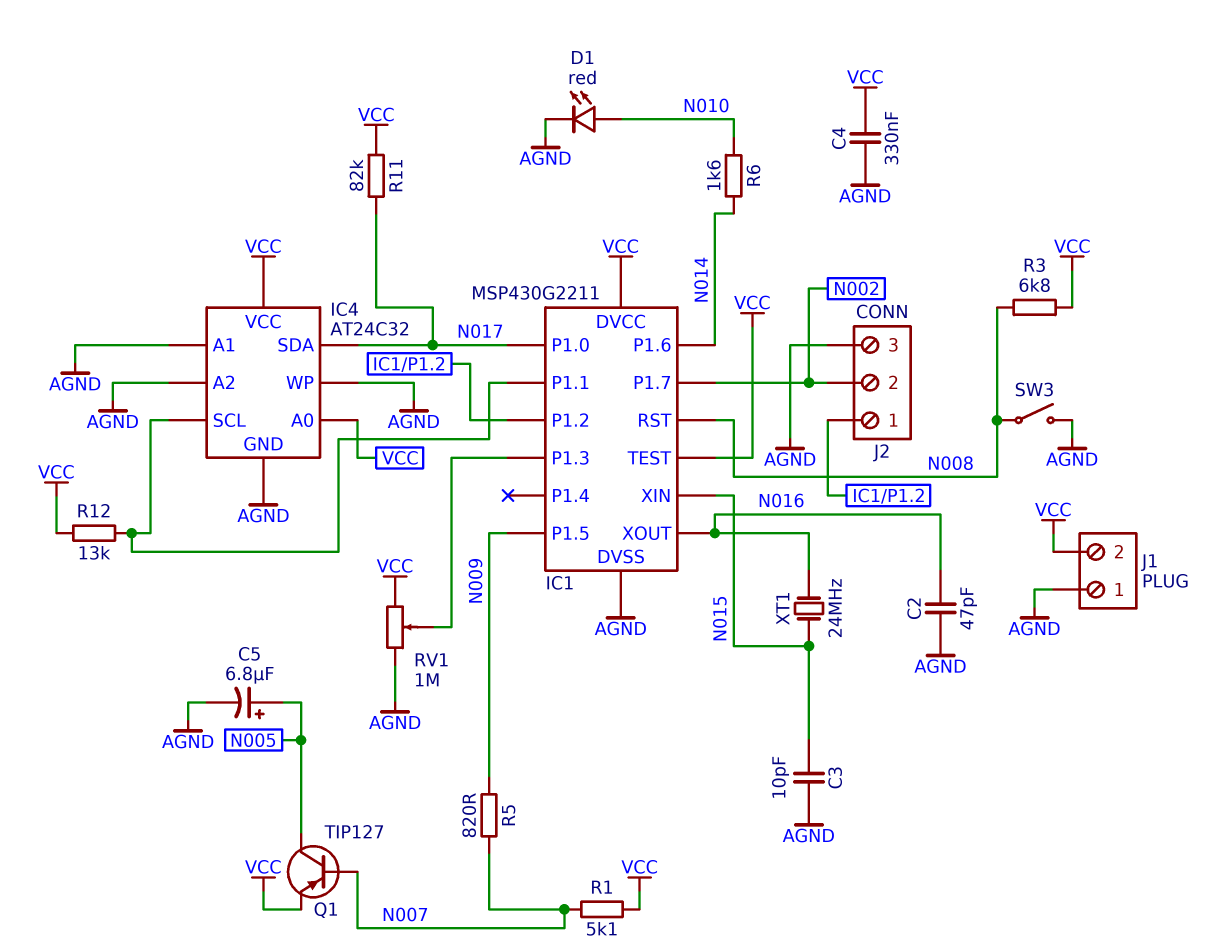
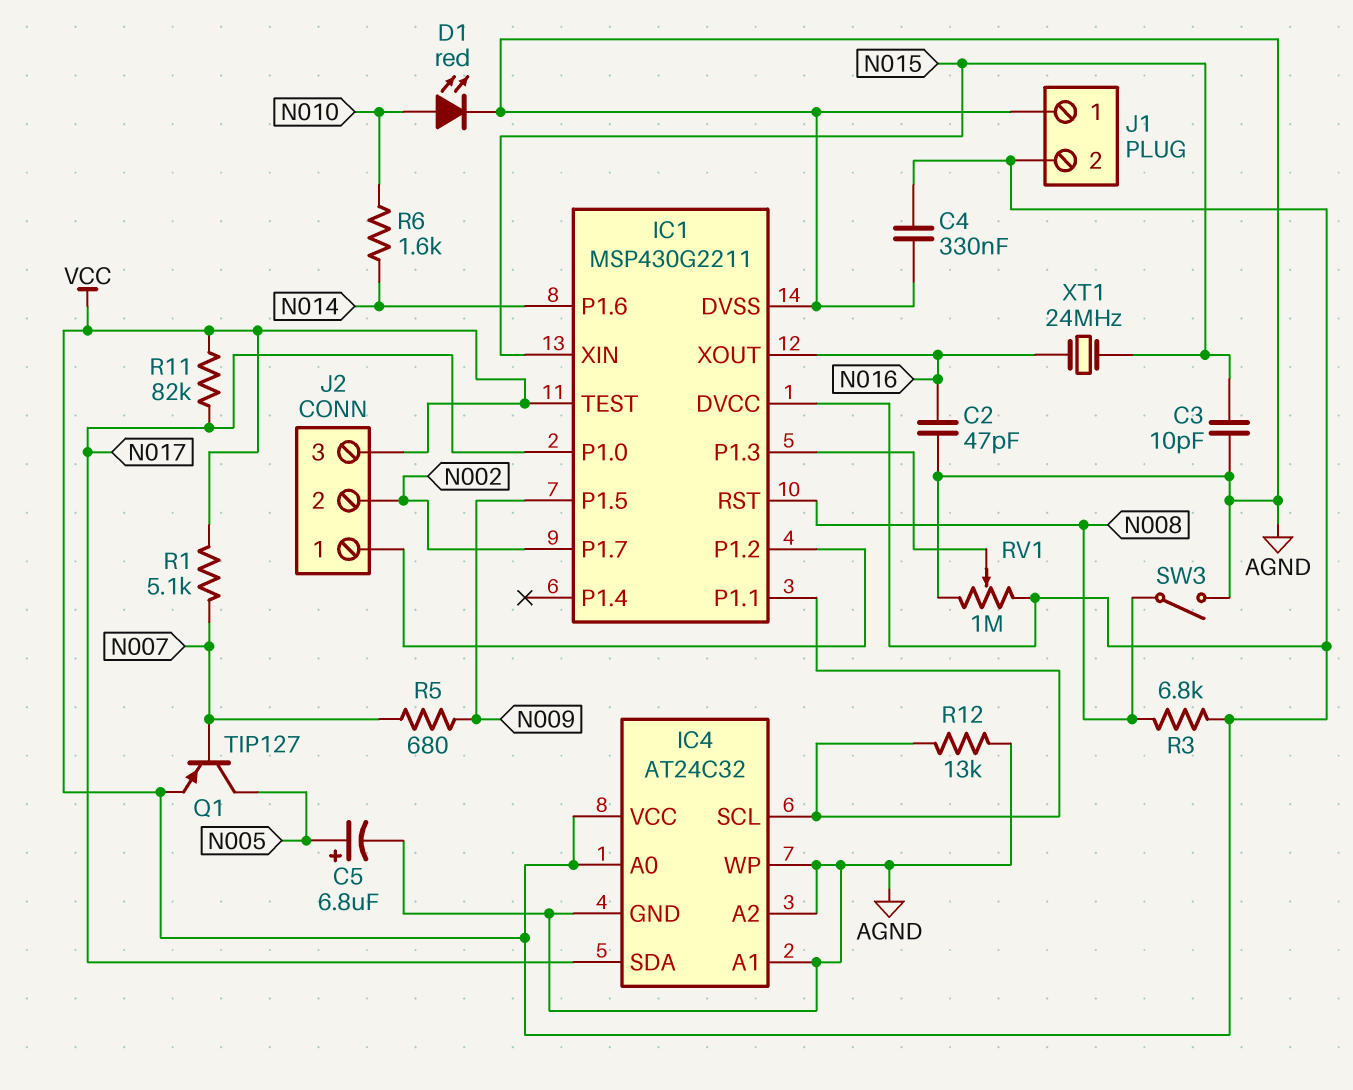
J2 pin 3: AGND -> VCC
R5: 820 (N007, N009) -> 680 (N007, N009)
R12: 13k (IC1/P1.1, VCC) -> 13k (AGND, IC1/P1.1)

